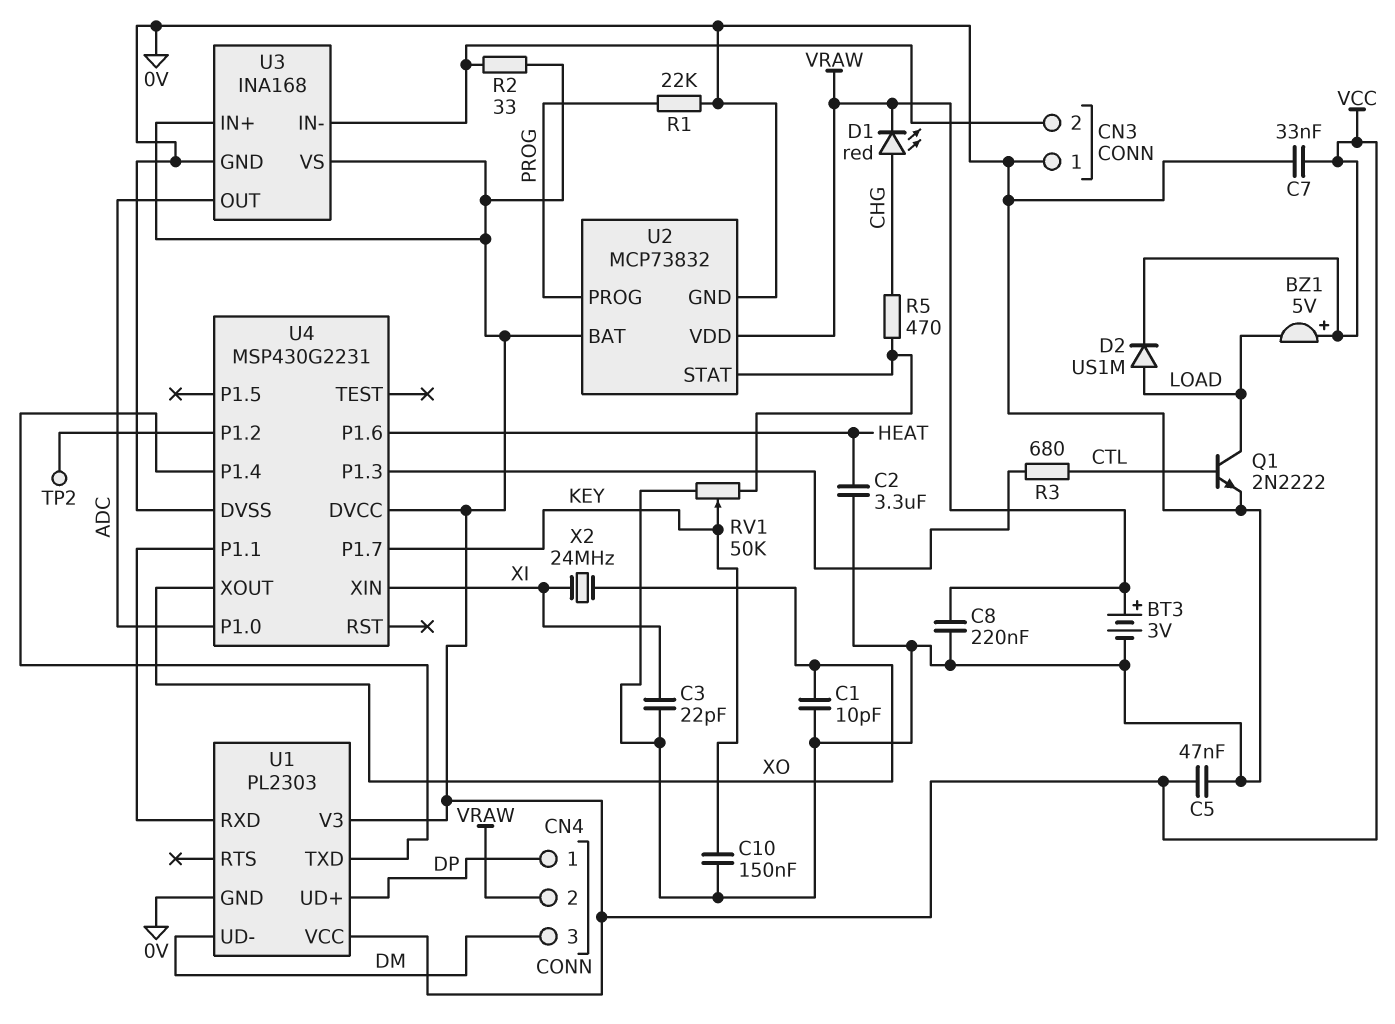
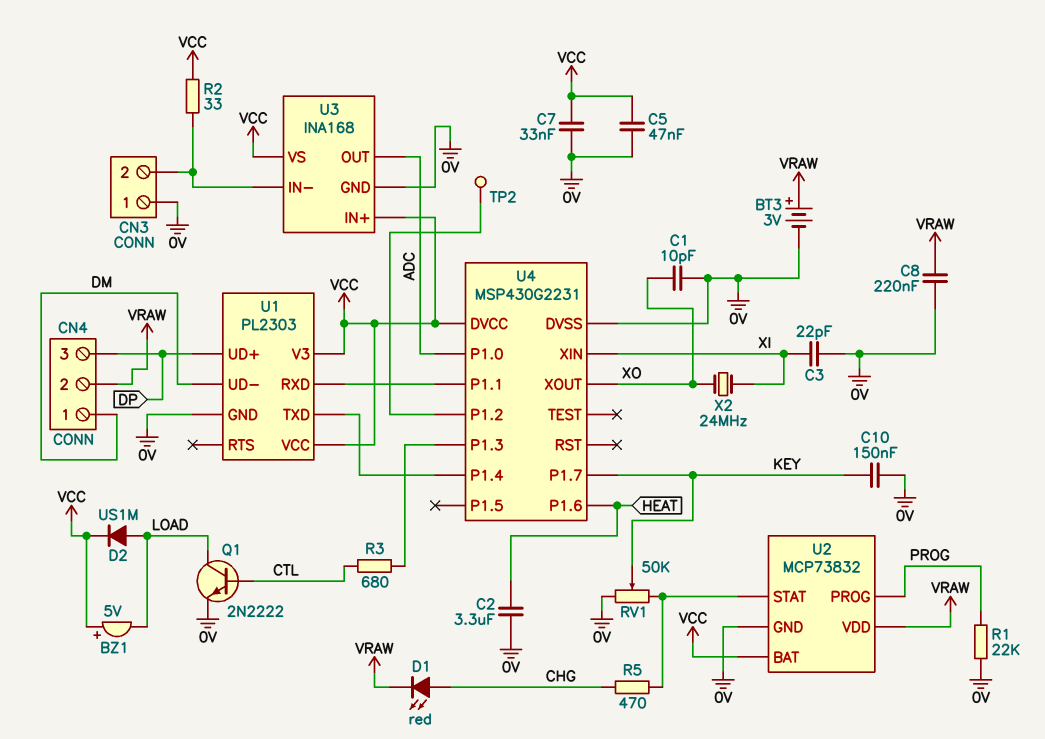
CN4 pin 1: DP -> DM
CN4 pin 3: DM -> DP

